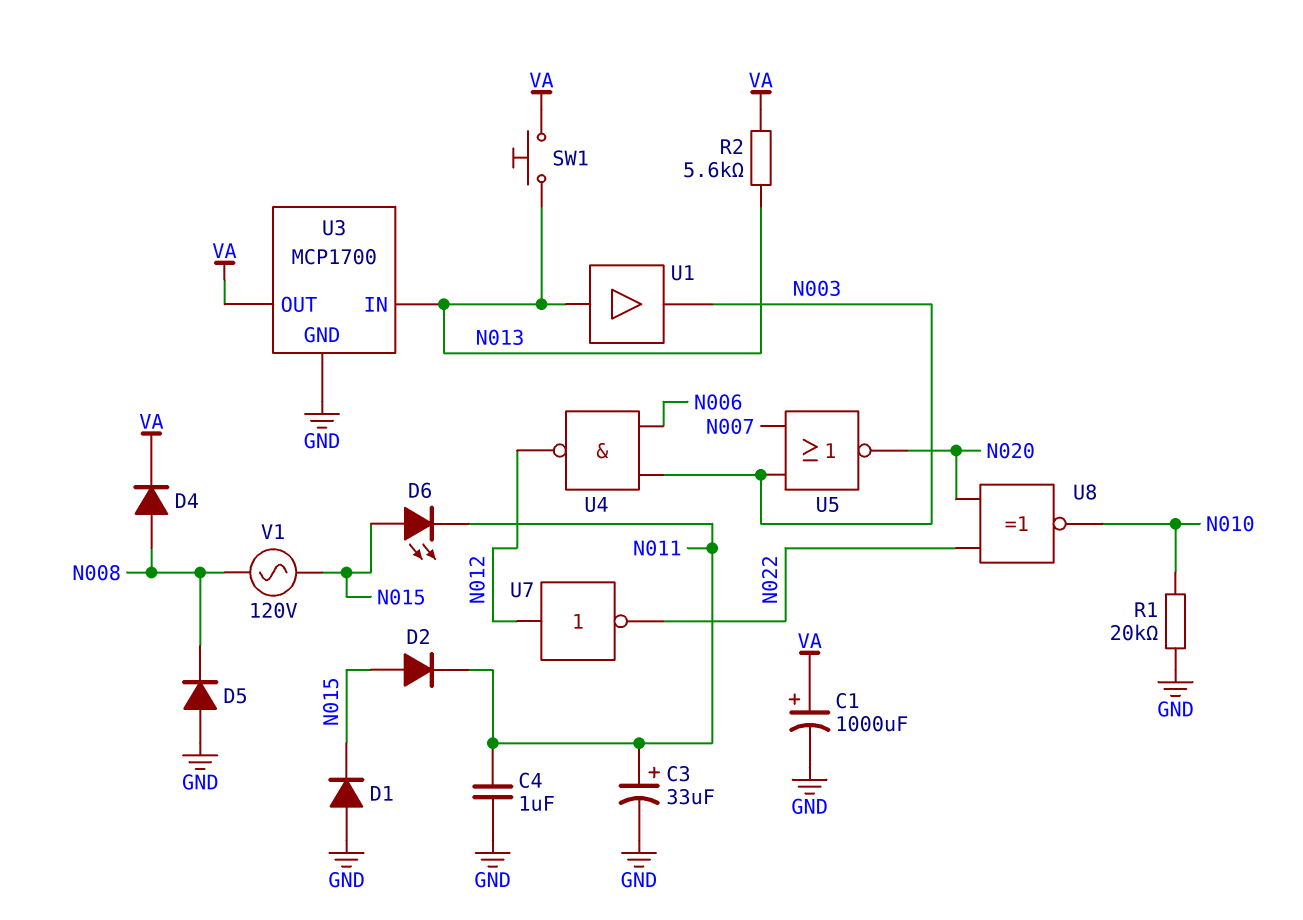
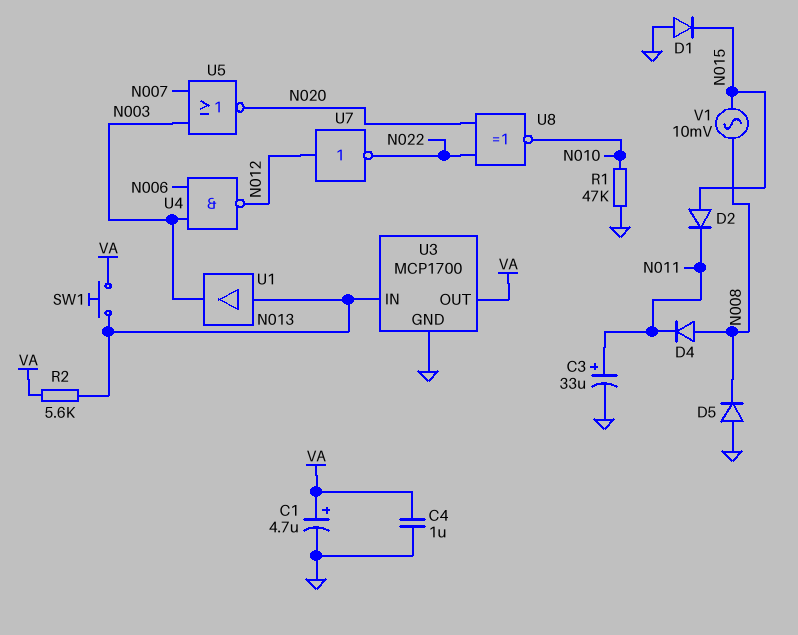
C1: 1000uF (plus VA, minus GND) -> 4.7uF (plus VA, minus GND)
C4: 1uF (GND, N011) -> 1uF (GND, VA)
D4: diode (A N008, K VA) -> diode (A N008, K N011)
D6: LED (A N015, K N011) -> none
R1: 20k (GND, N010) -> 47k (GND, N010)
V1: AC 120V (N008, N015) -> AC 10mV (N008, N015)

